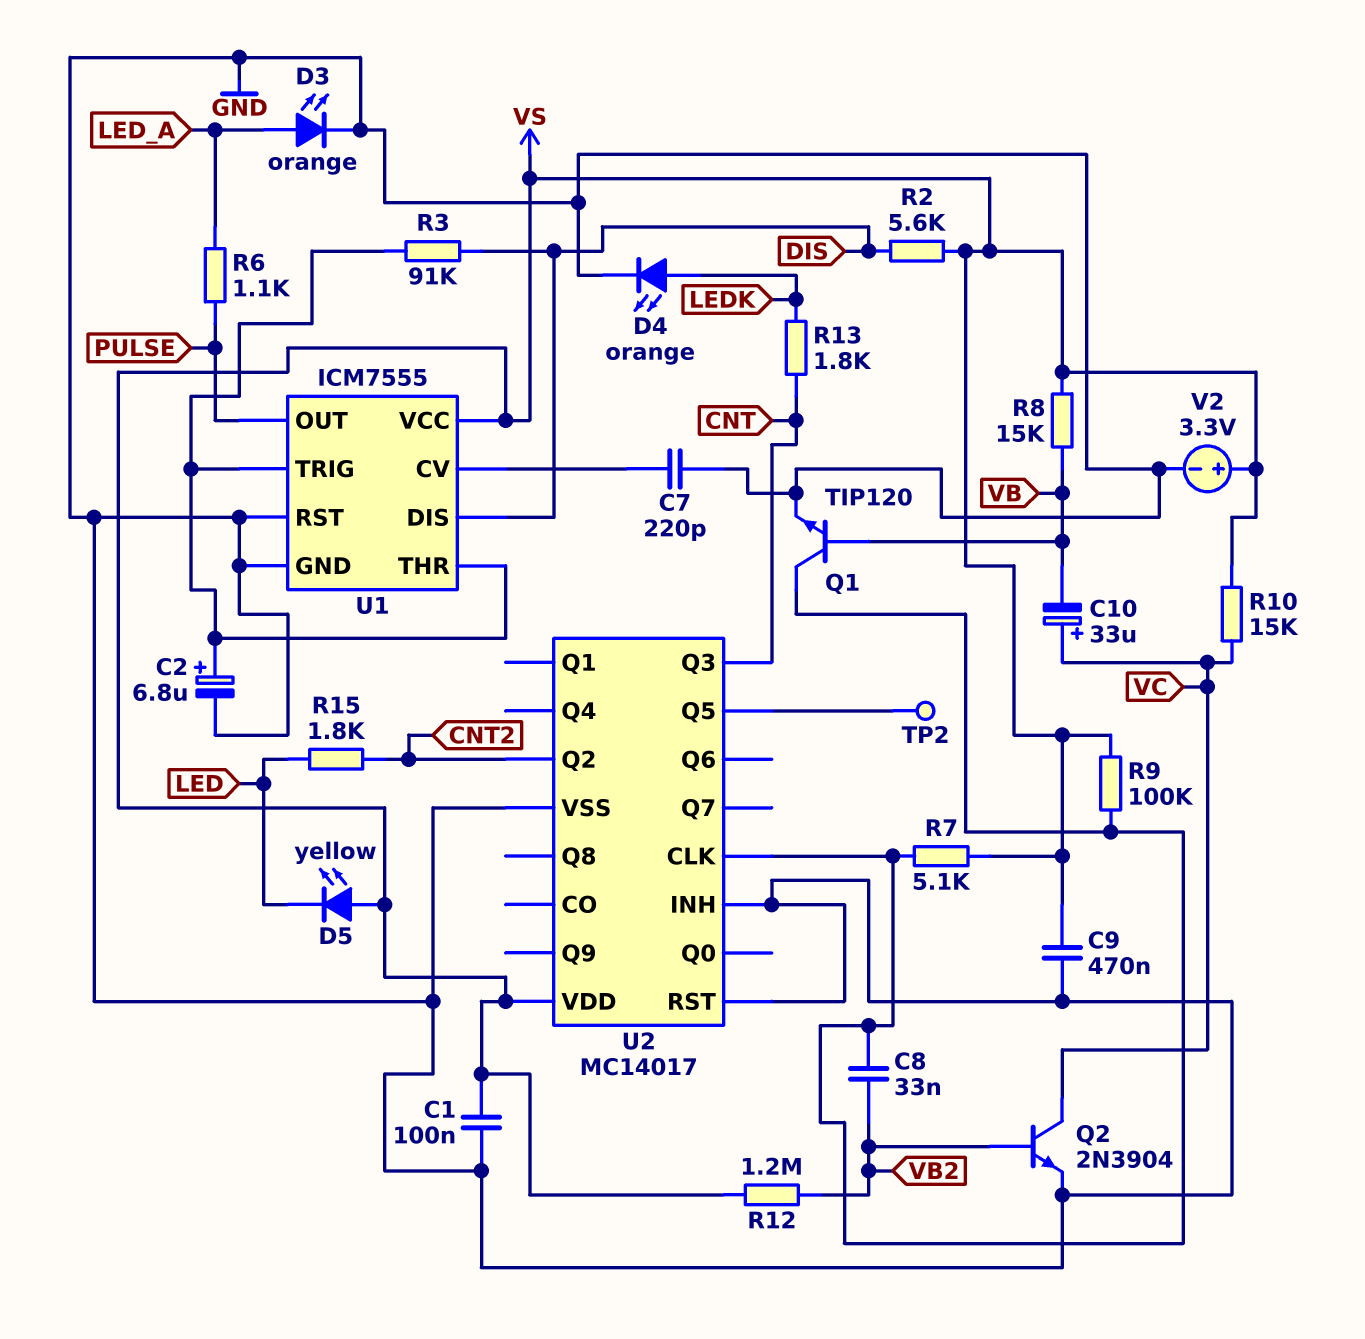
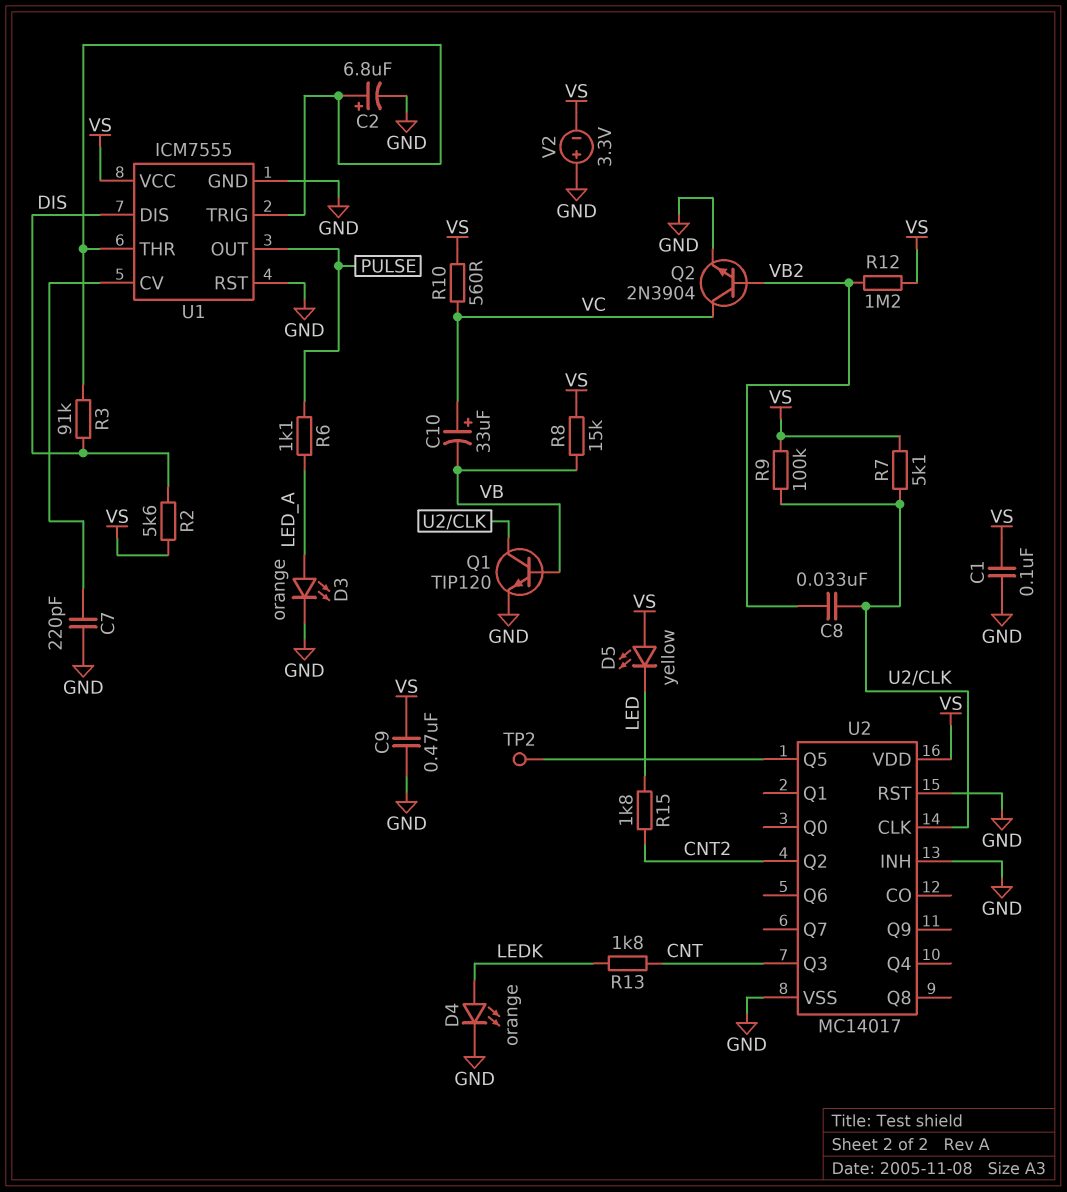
R10: 15k (VC, VS) -> 560 (VC, VS)
V2: 3.3V (plus VS, minus GND) -> 3.3V (plus GND, minus VS)

